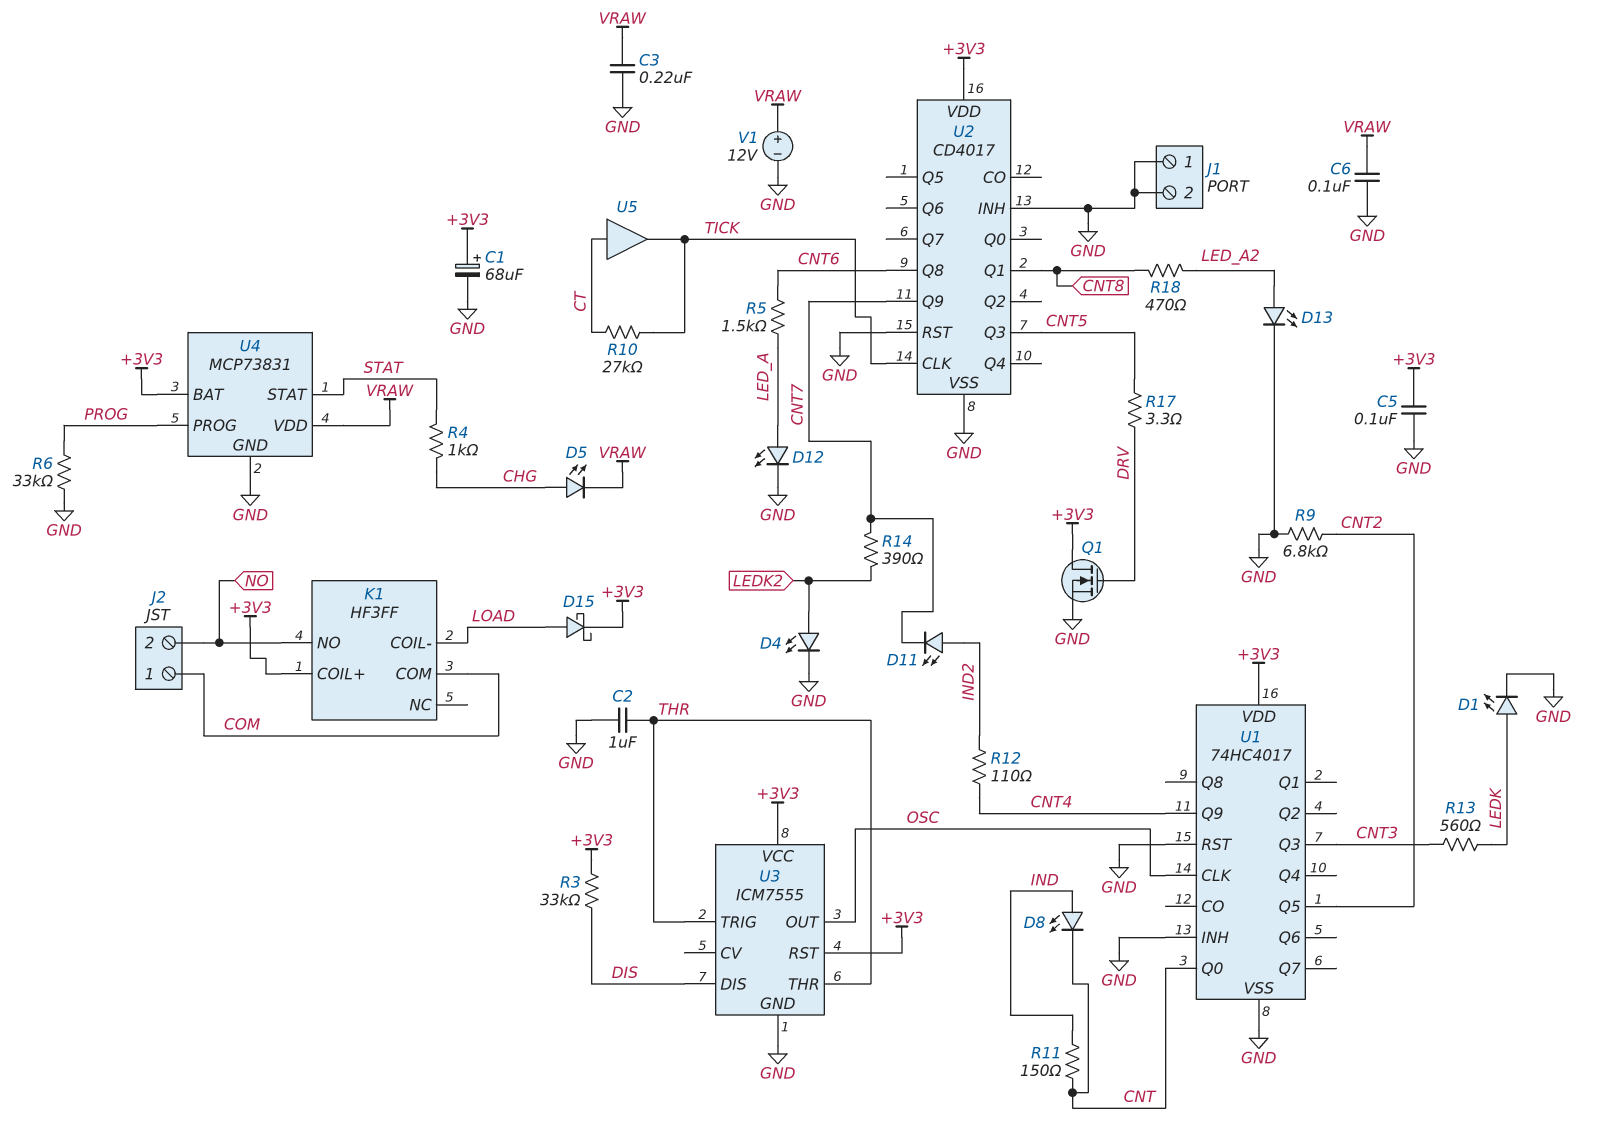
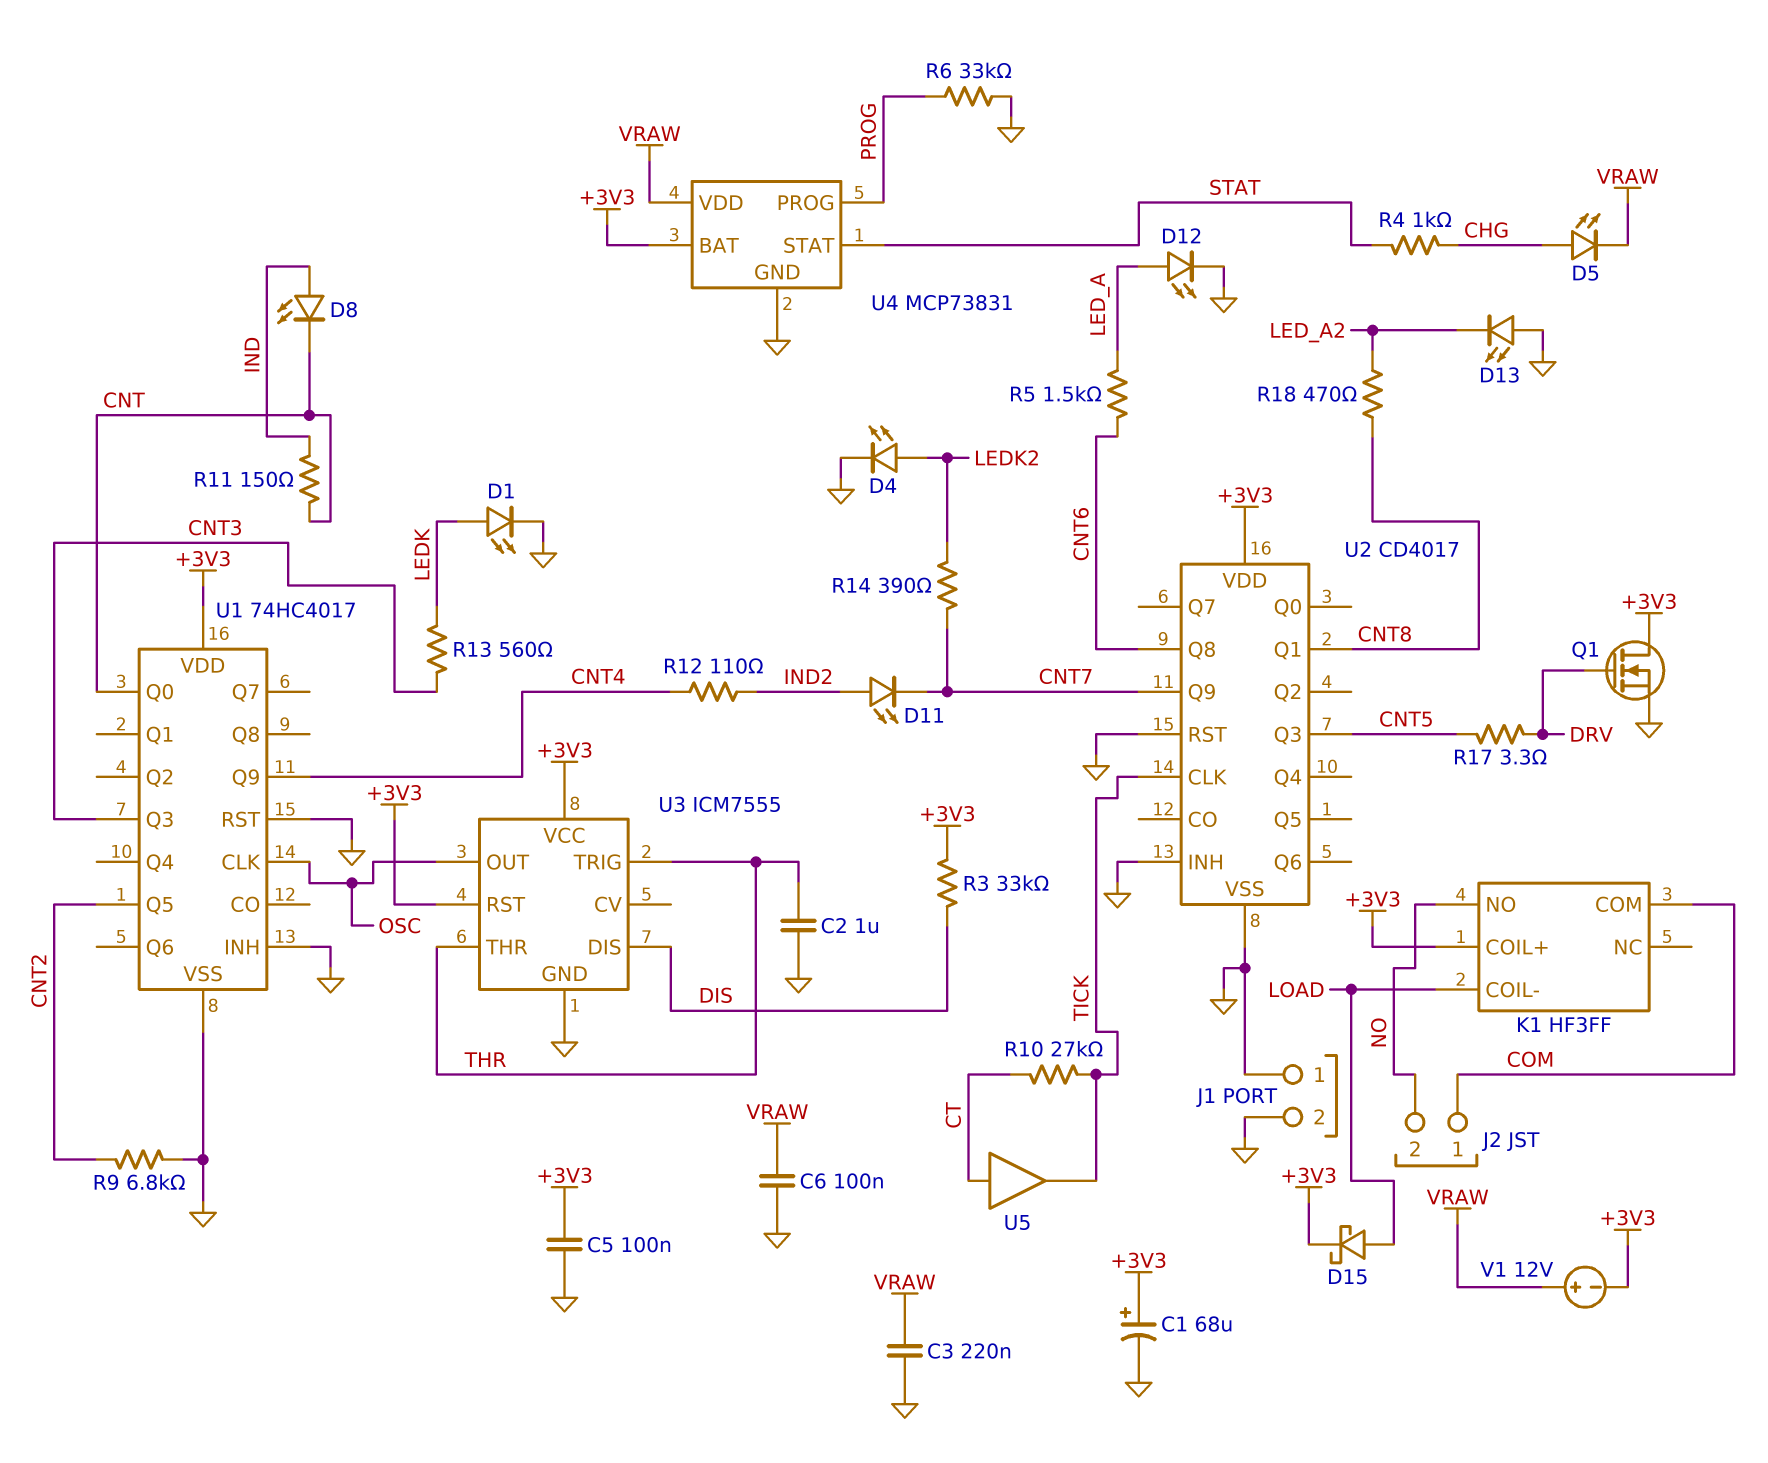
D13: LED (A LED_A2, K GND) -> LED (A GND, K LED_A2)
V1: 12V (plus VRAW, minus GND) -> 12V (plus VRAW, minus +3V3)

